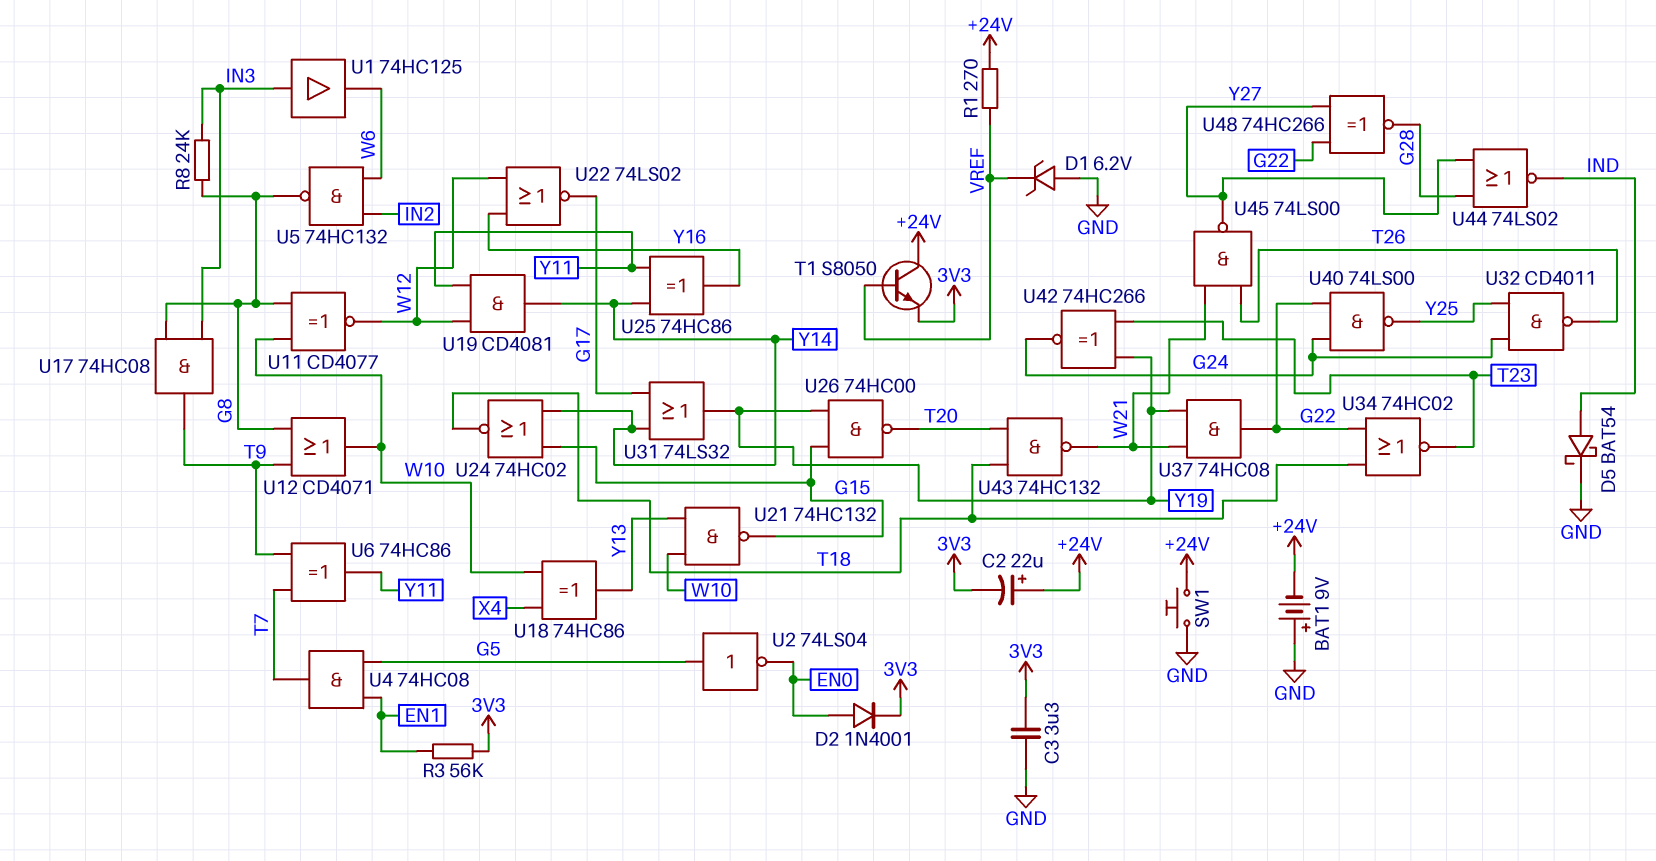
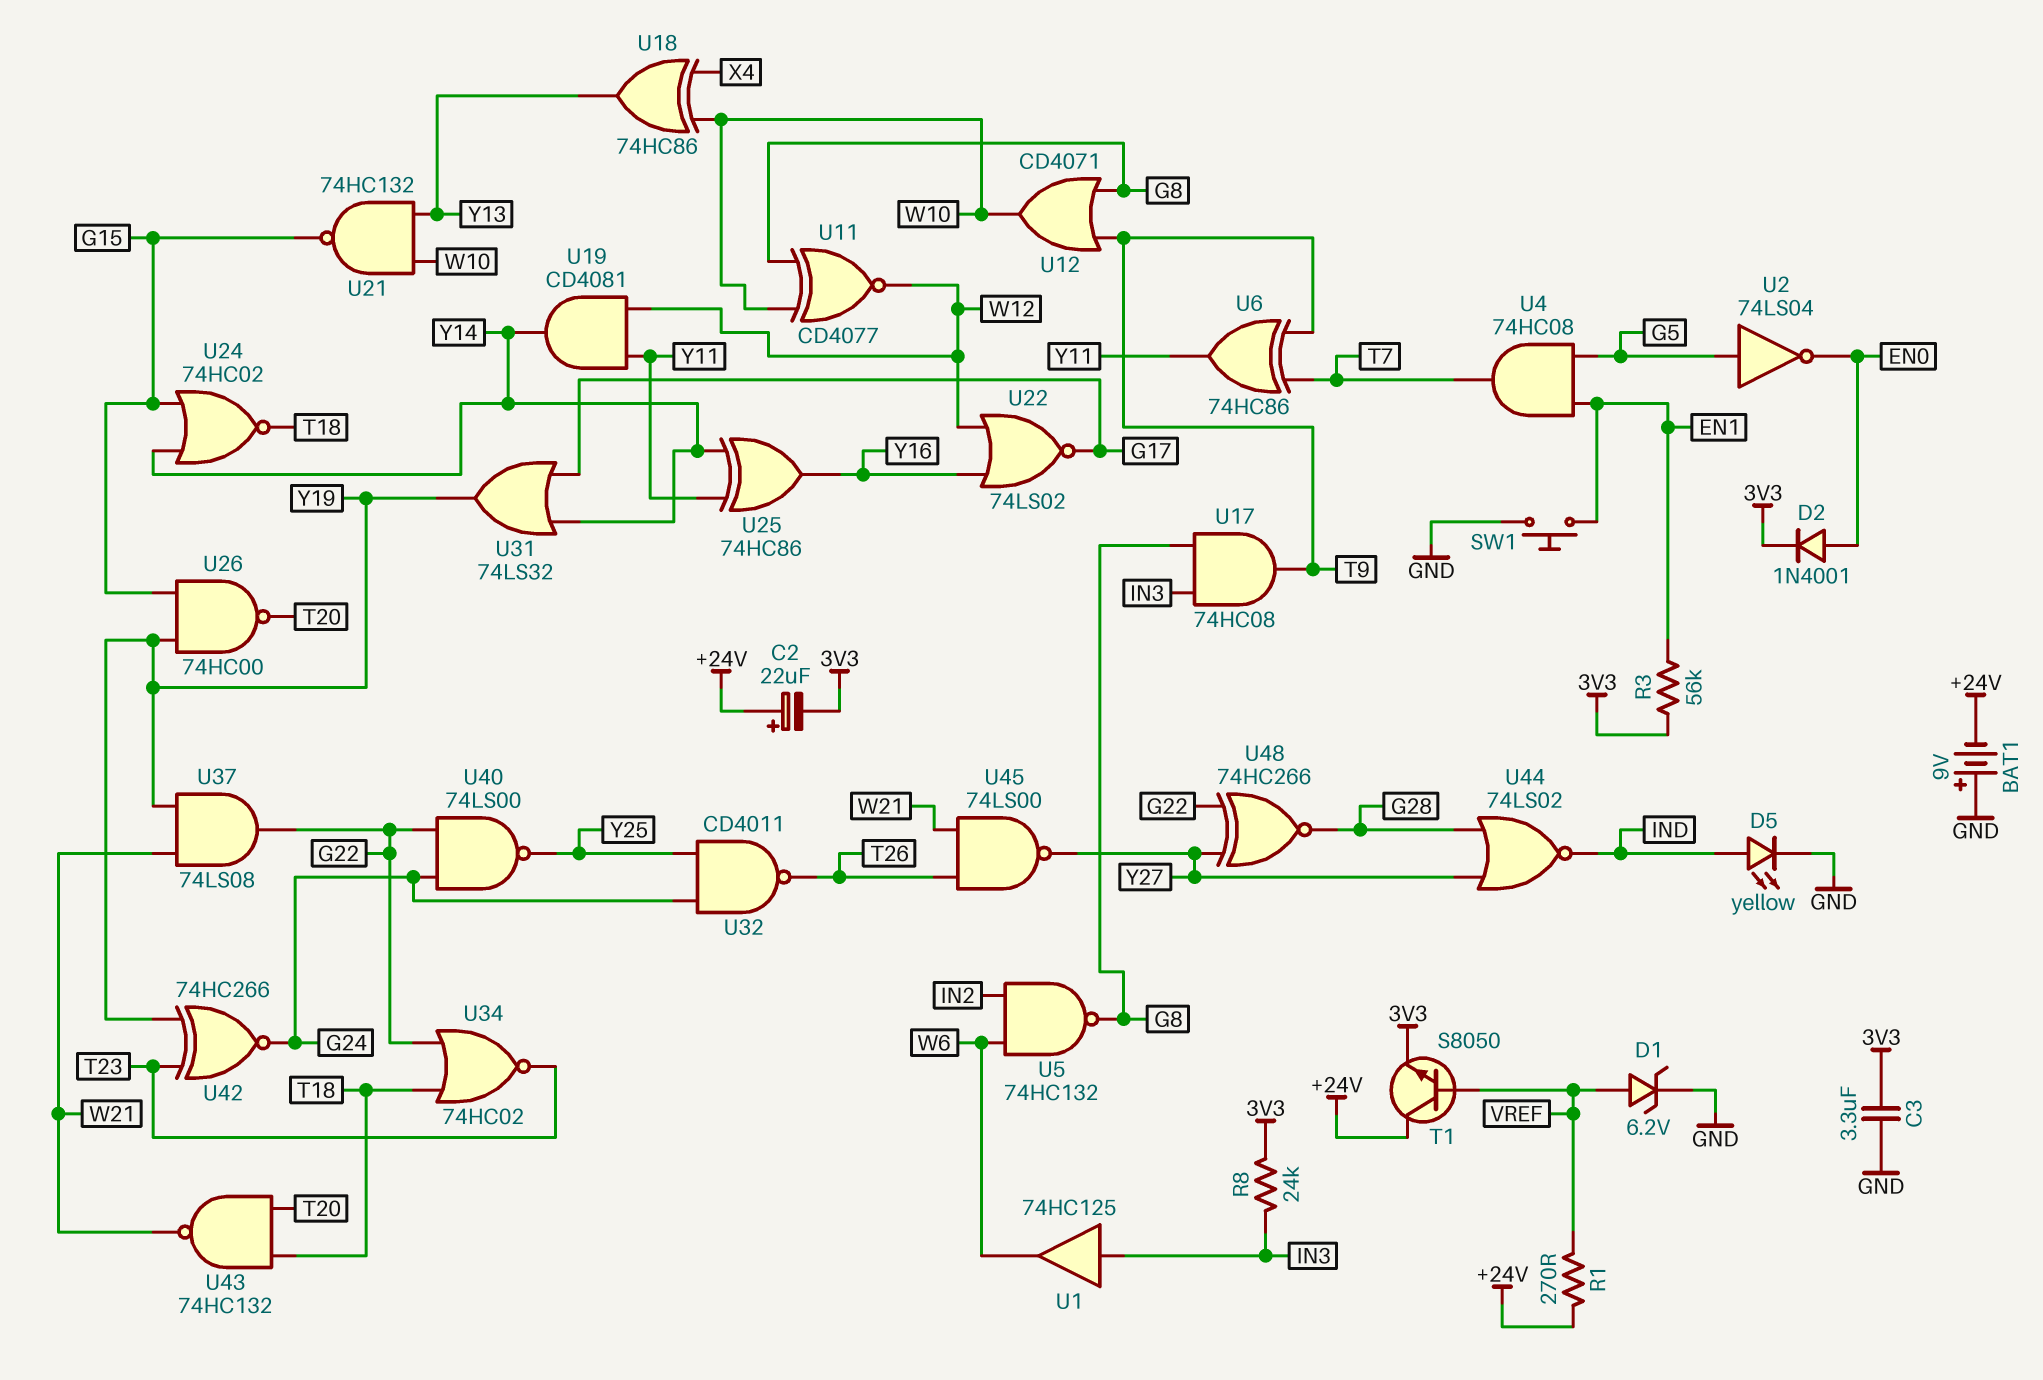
D1: zener 6.2V (A GND, K VREF) -> zener 6.2V (A VREF, K GND)
D5: schottky BAT54 (A IND, K GND) -> LED yellow (A IND, K GND)
R8: 24k (G8, IN3) -> 24k (3V3, IN3)
SW1: button (+24V, GND) -> button (EN1, GND)
U37: AND 74HC08 (in W21, in Y19, out G22) -> AND 74LS08 (in W21, in Y19, out G22)

